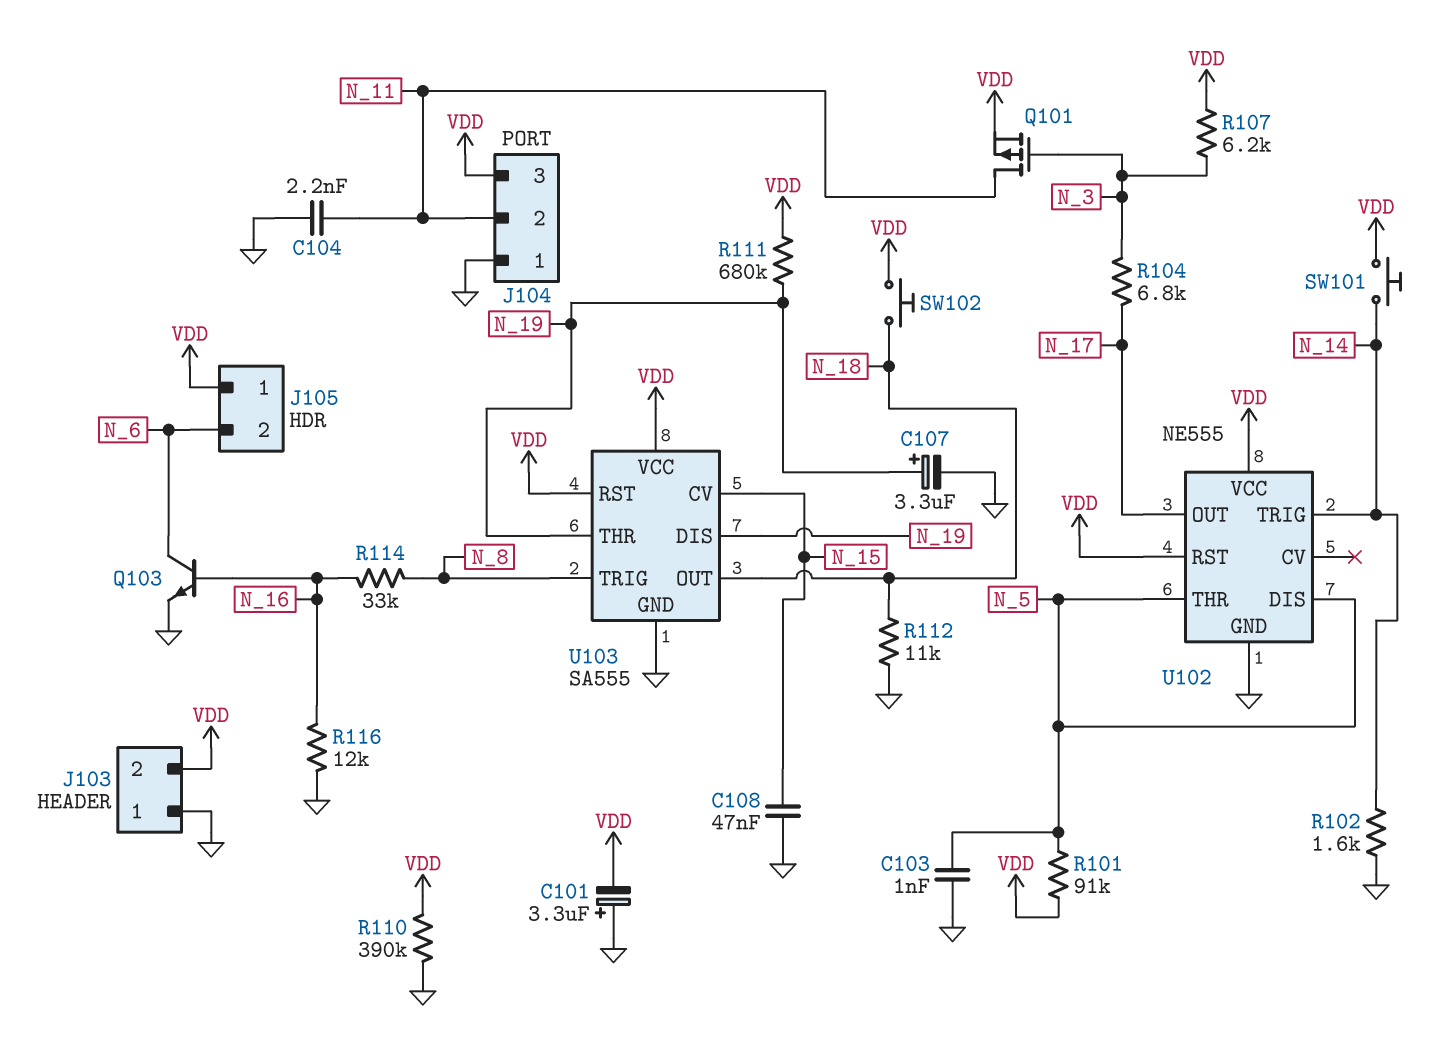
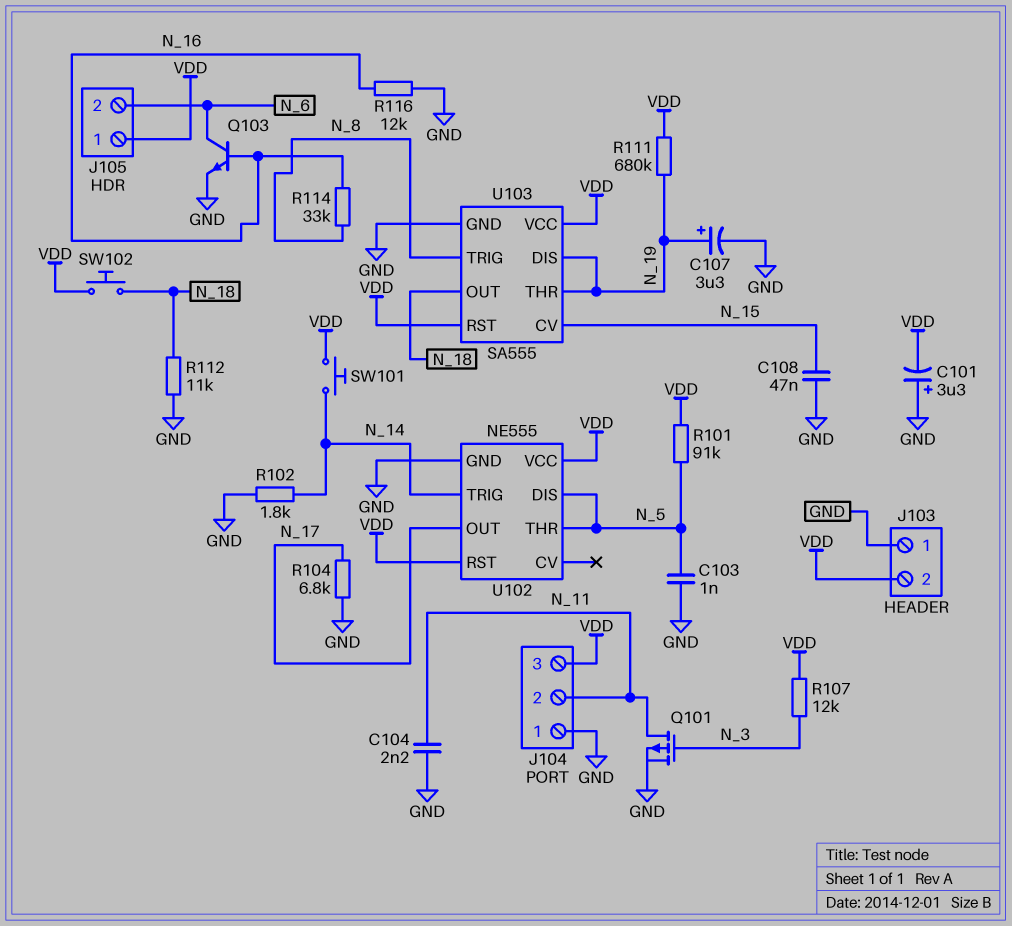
Q101: PMOS (G N_3, D N_11, S VDD) -> PMOS (G N_3, D N_11, S GND)
R102: 1.6k (GND, N_14) -> 1.8k (GND, N_14)
R104: 6.8k (N_3, N_17) -> 6.8k (GND, N_17)
R107: 6.2k (N_3, VDD) -> 12k (N_3, VDD)
R110: 390k (GND, VDD) -> none

